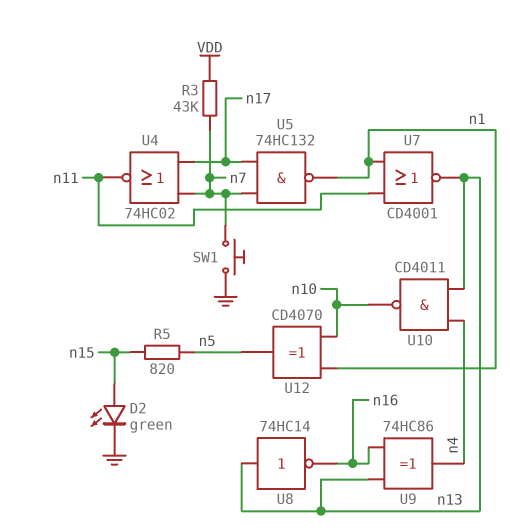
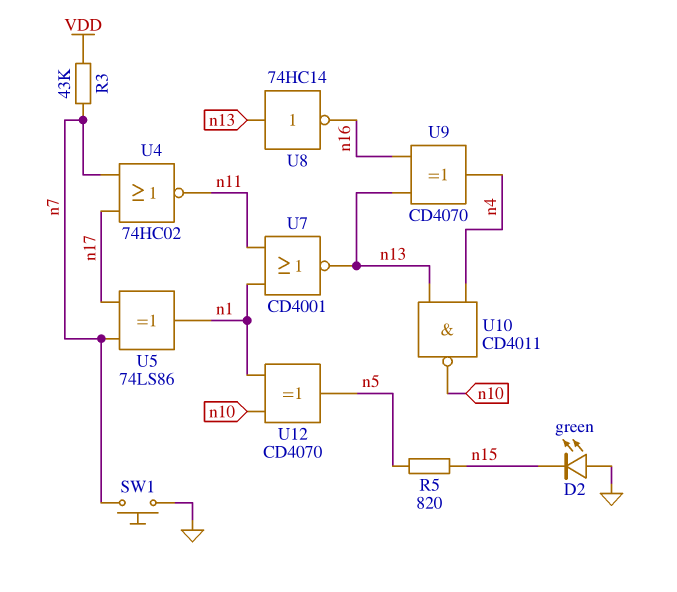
D2: LED green (A n15, K GND) -> LED green (A GND, K n15)
U5: NAND 74HC132 (in n7, in n17, out n1) -> XOR 74LS86 (in n7, in n17, out n1)
U9: XOR 74HC86 (in n13, in n16, out n4) -> XOR CD4070 (in n13, in n16, out n4)

